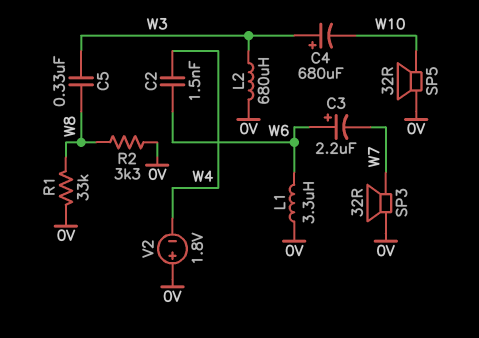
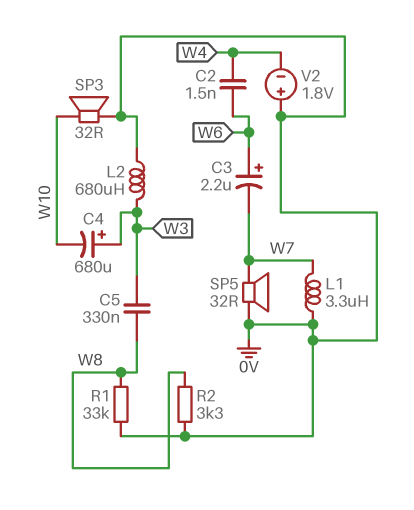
L1: 3.3uH (0V, W6) -> 3.3uH (0V, W7)
SP3: speaker 32R (0V, W7) -> speaker 32R (0V, W10)
SP5: speaker 32R (0V, W10) -> speaker 32R (0V, W7)

